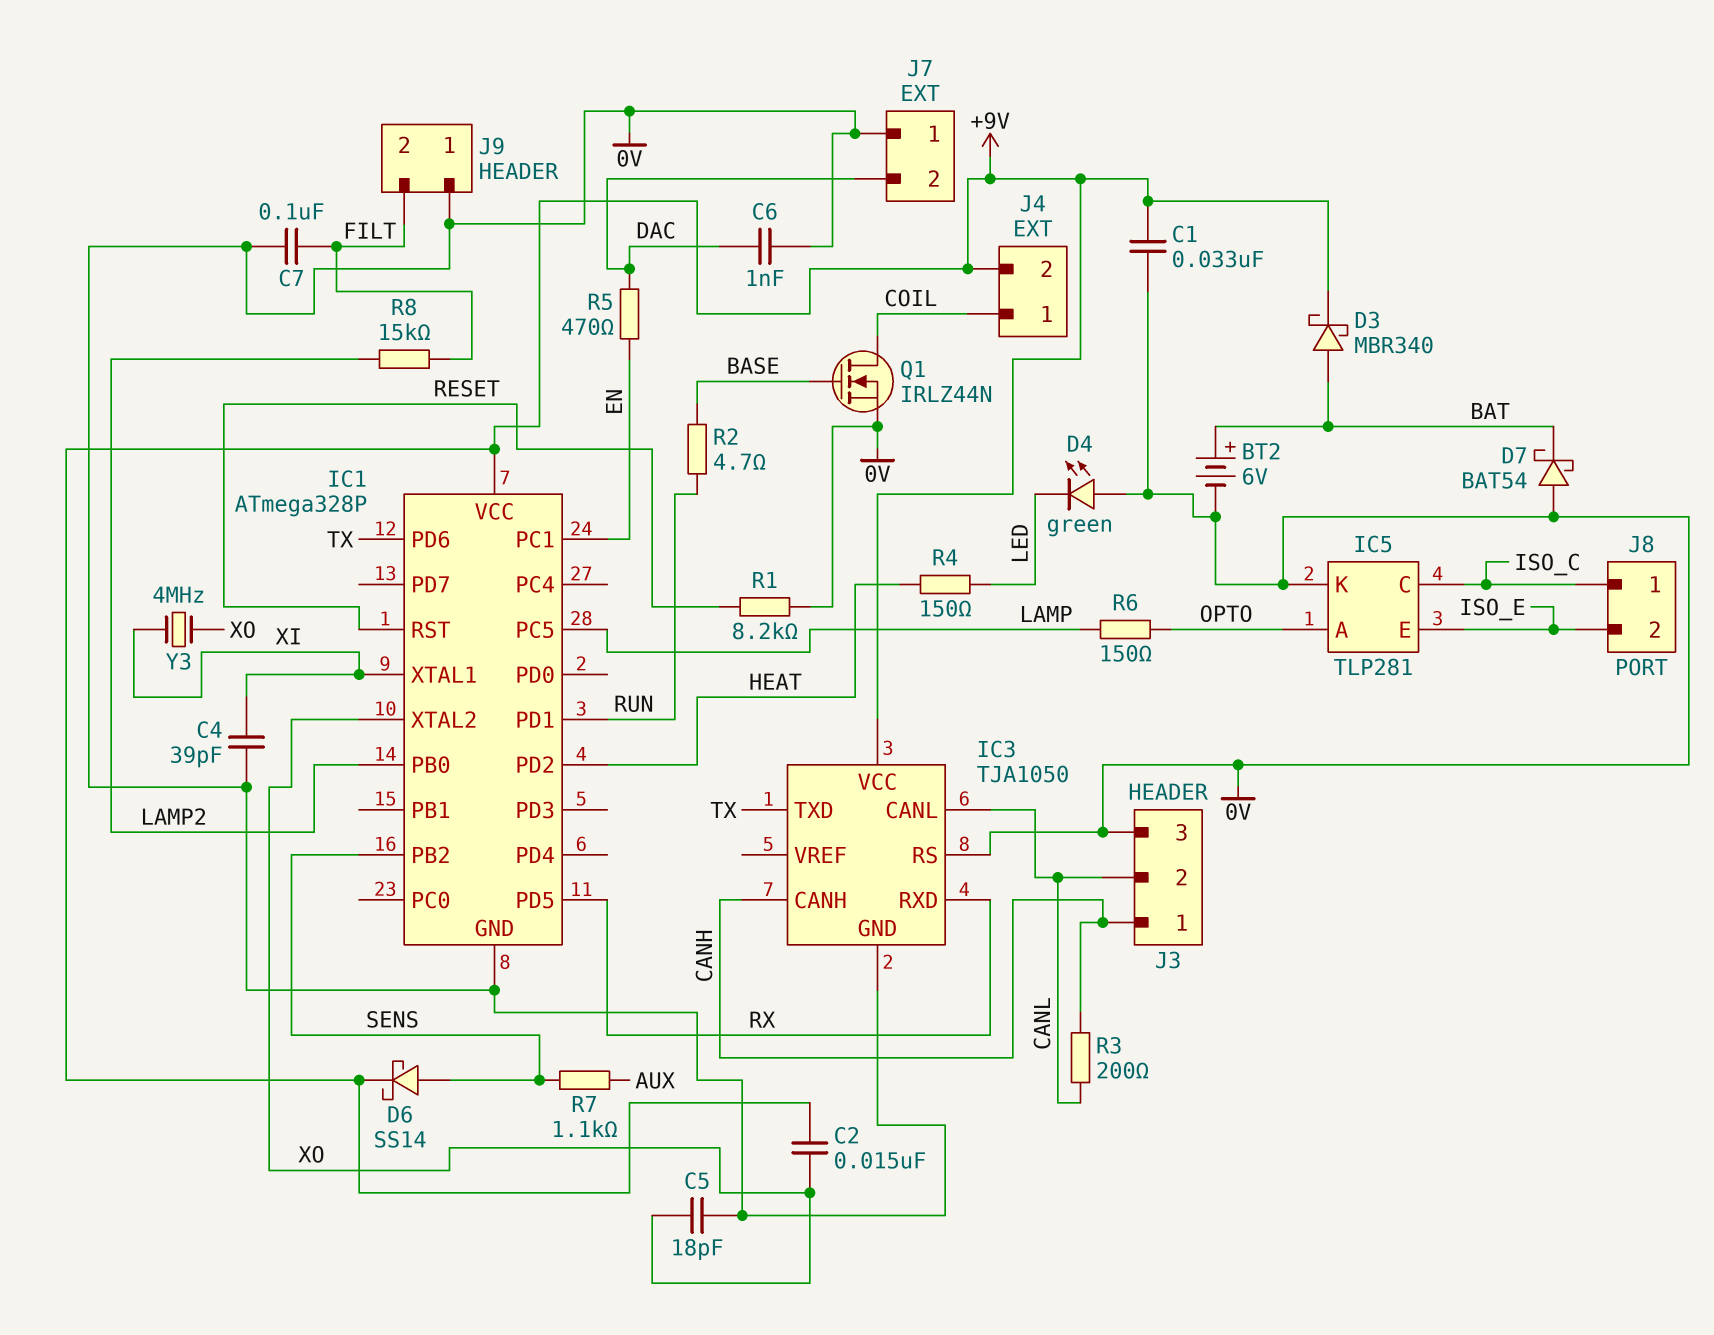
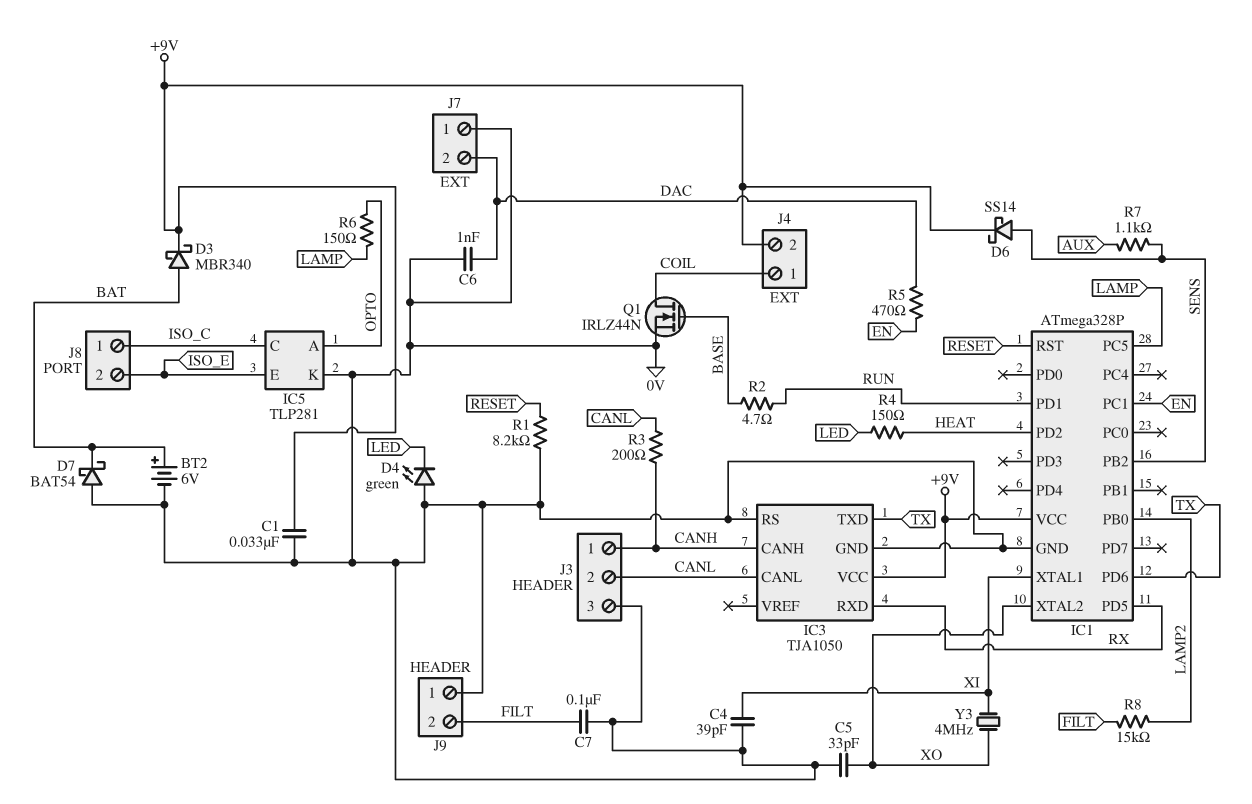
C2: 15nF (+9V, XO) -> none
C5: 18pF (0V, XO) -> 33pF (0V, XO)

